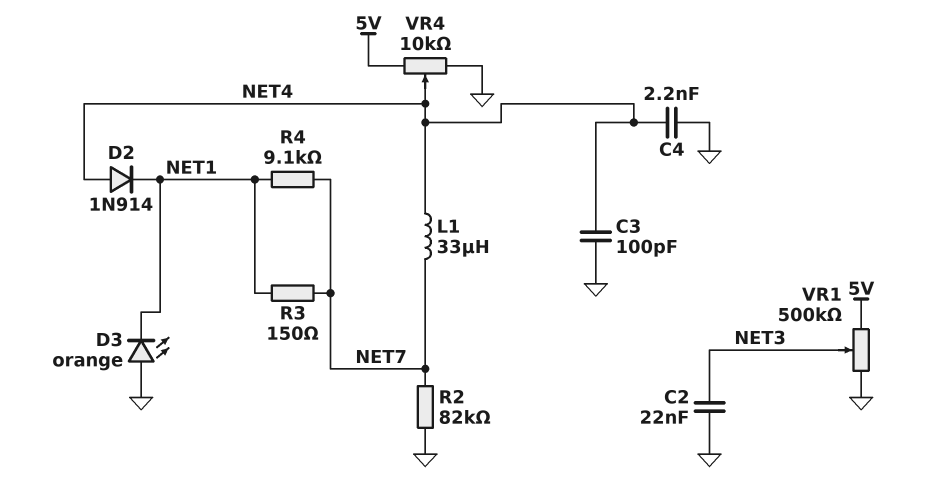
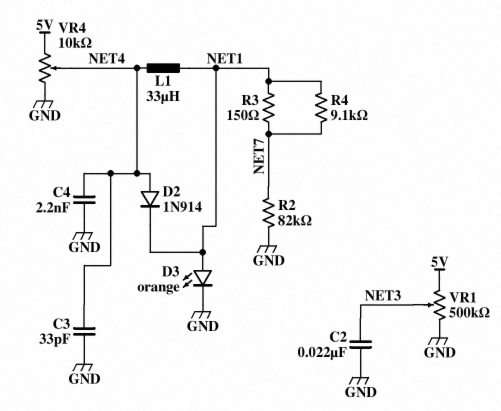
C3: 100pF (GND, NET4) -> 33pF (GND, NET4)
D3: LED orange (A GND, K NET1) -> LED orange (A NET1, K GND)
L1: 33uH (NET4, NET7) -> 33uH (NET1, NET4)

